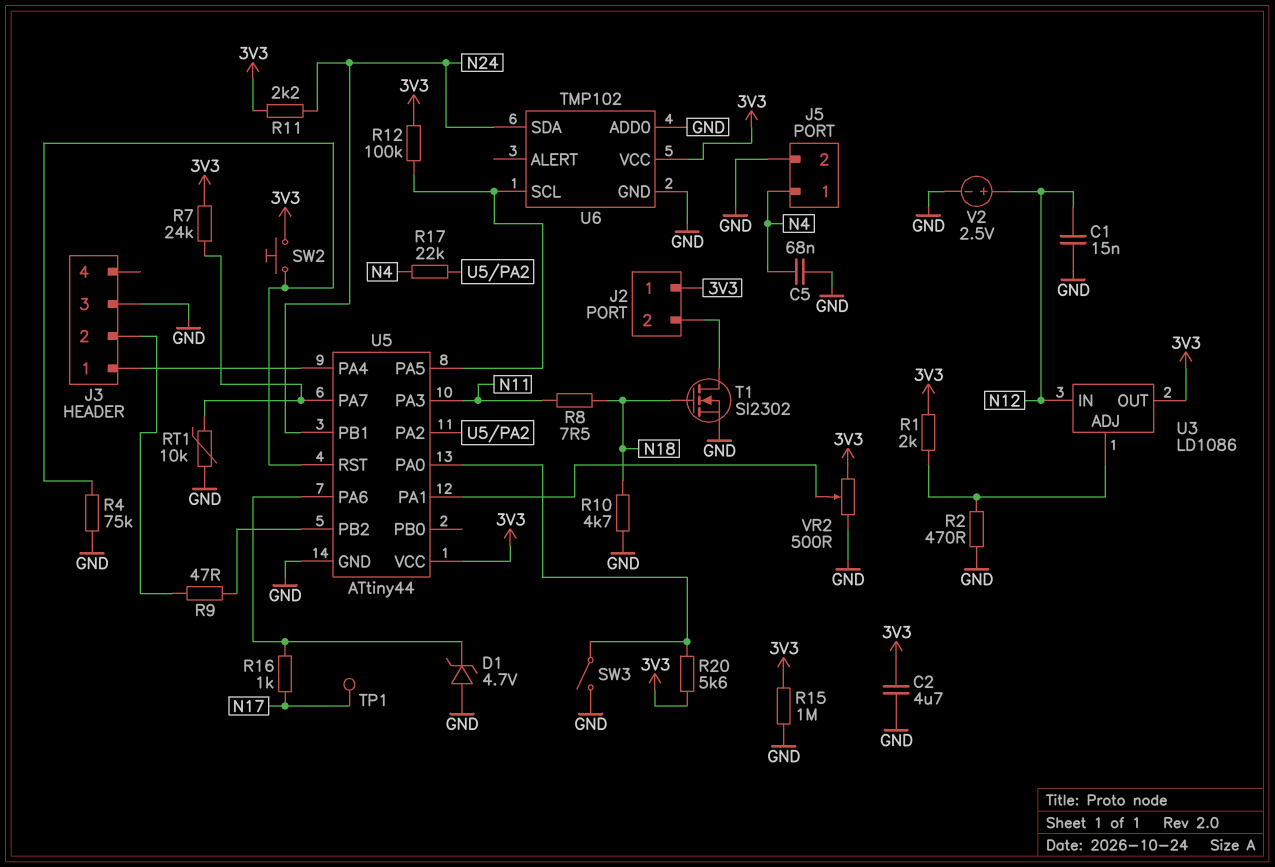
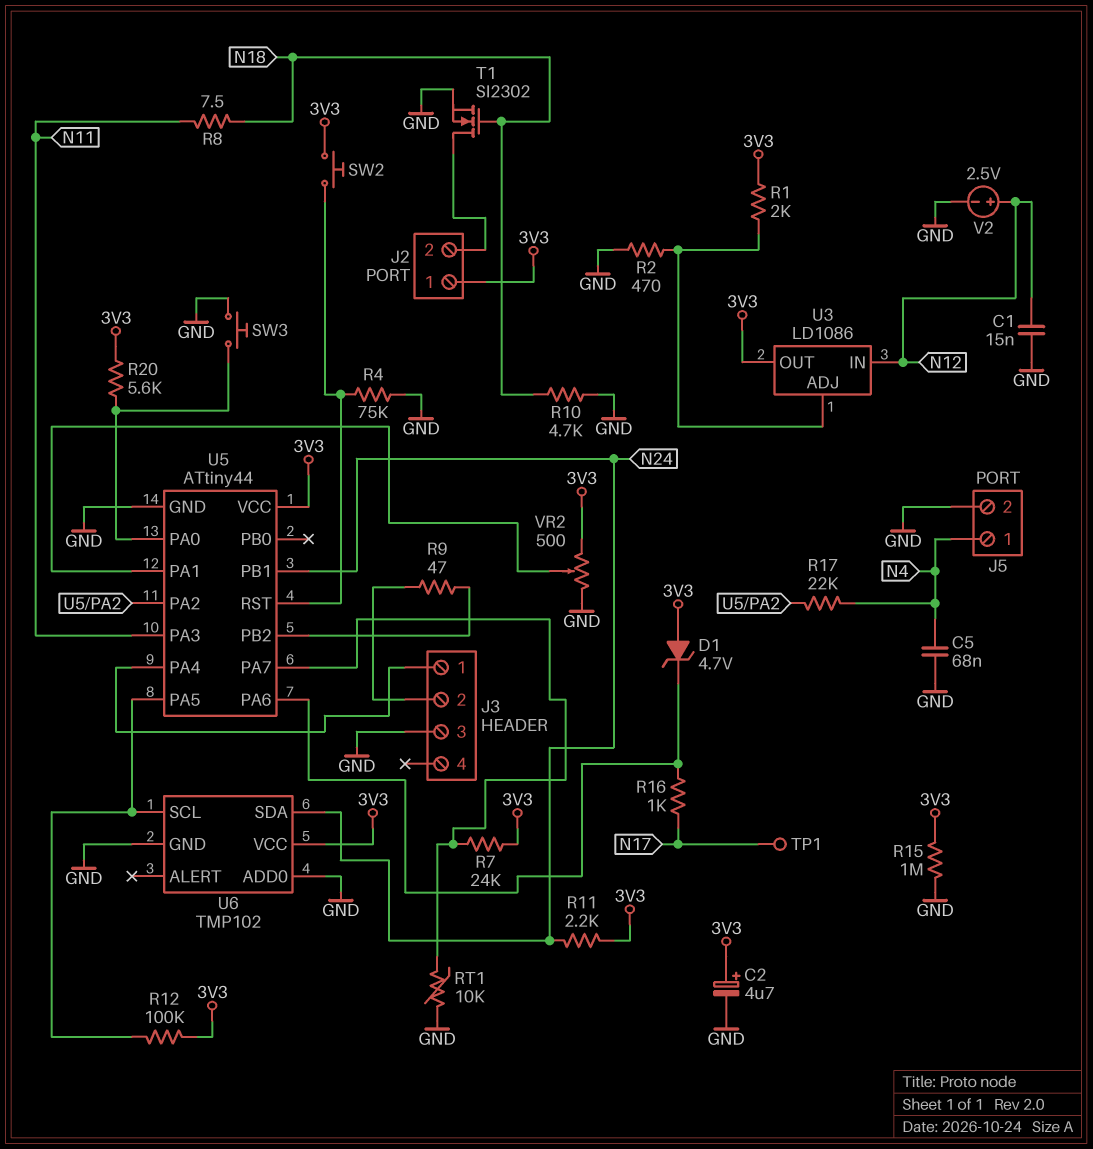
C2: 4.7uF (3V3, GND) -> 4.7uF (plus 3V3, minus GND)
D1: zener 4.7V (A GND, K U5/PA6) -> zener 4.7V (A 3V3, K U5/PA6)
SW3: switch (GND, U5/PA0) -> button (GND, U5/PA0)

